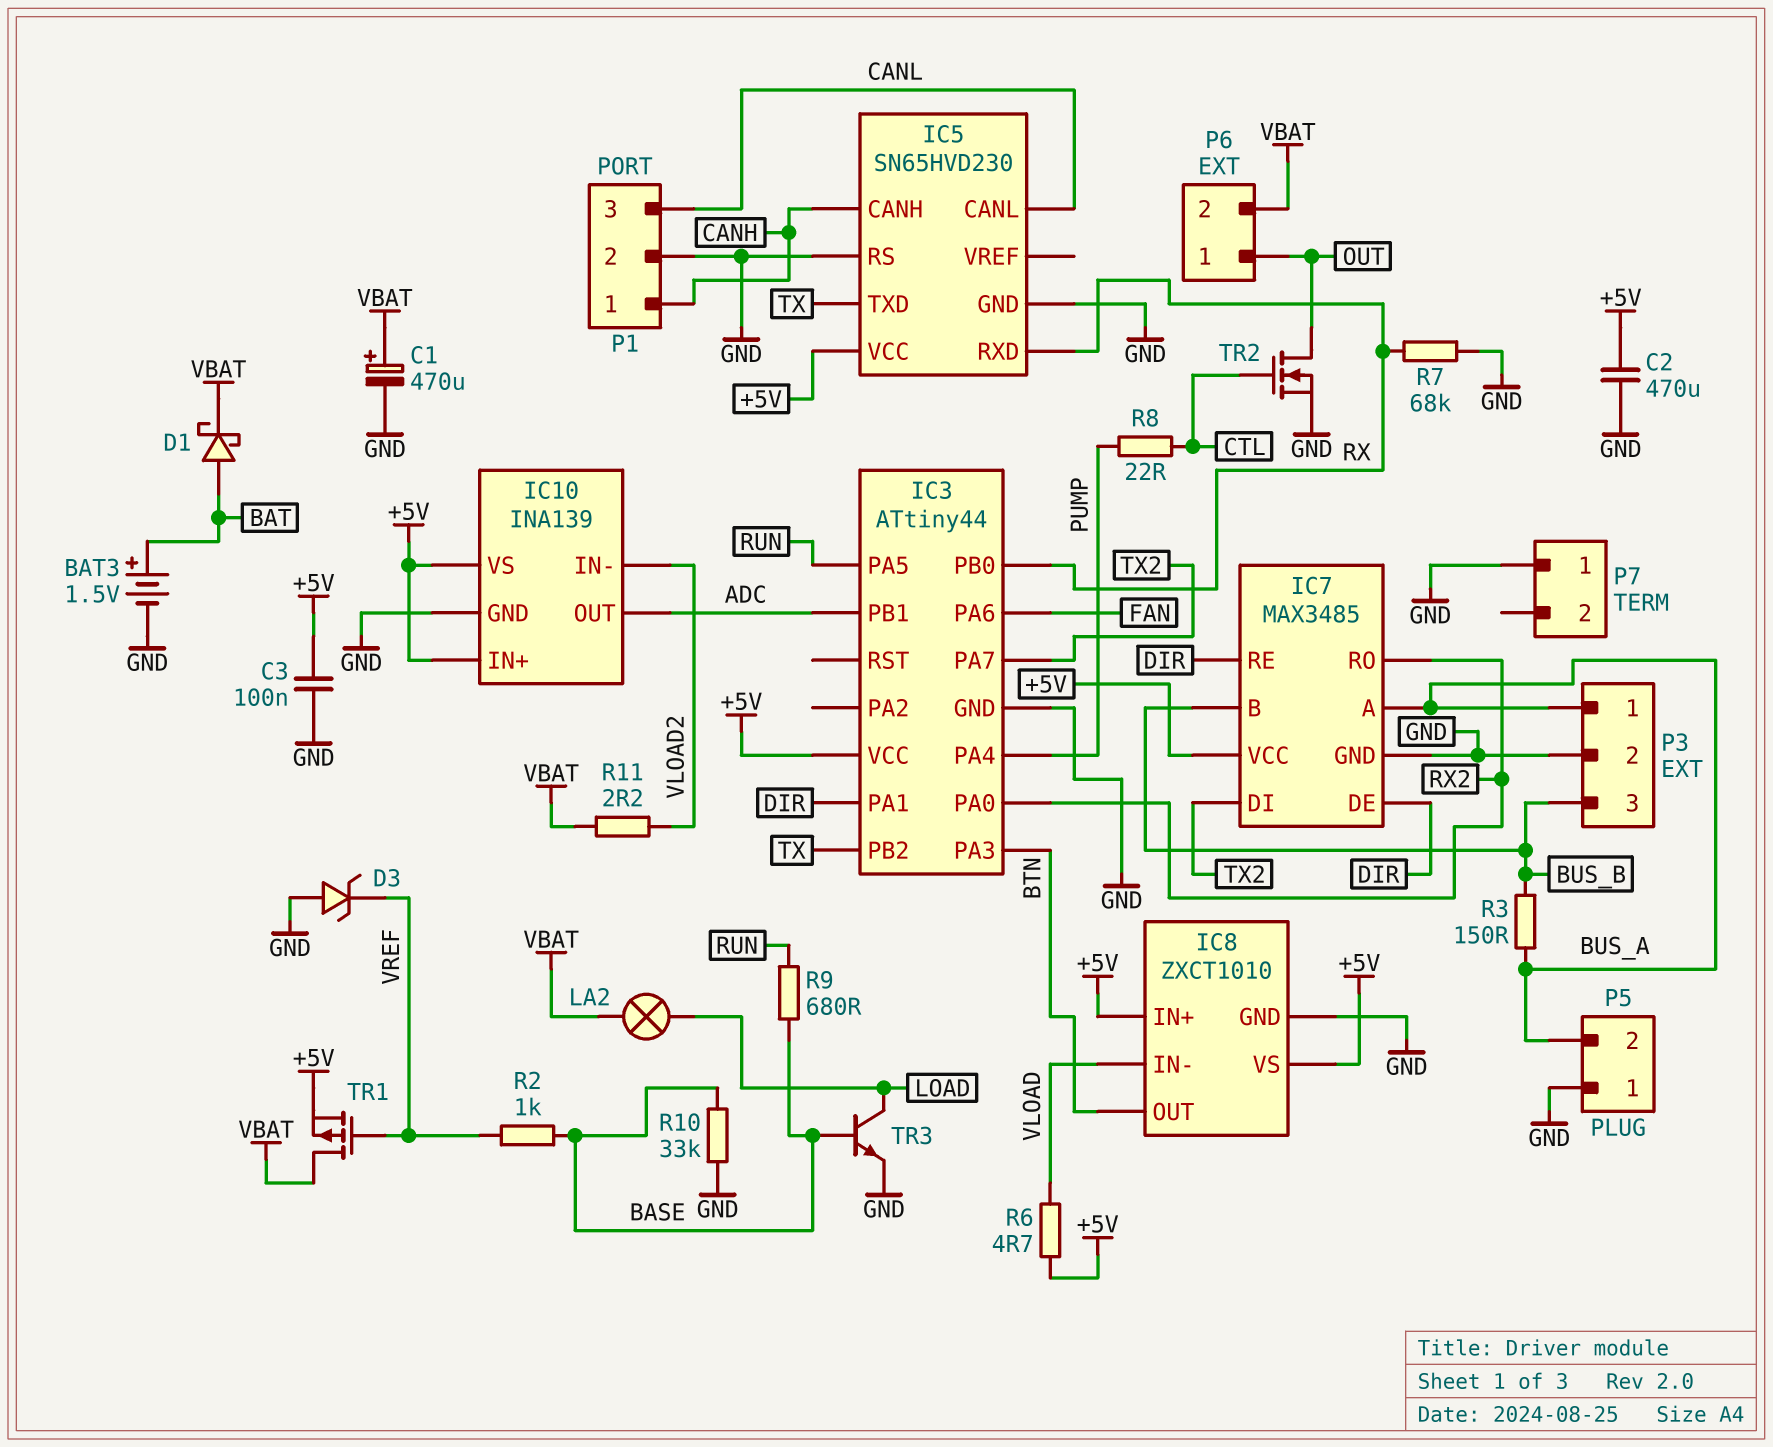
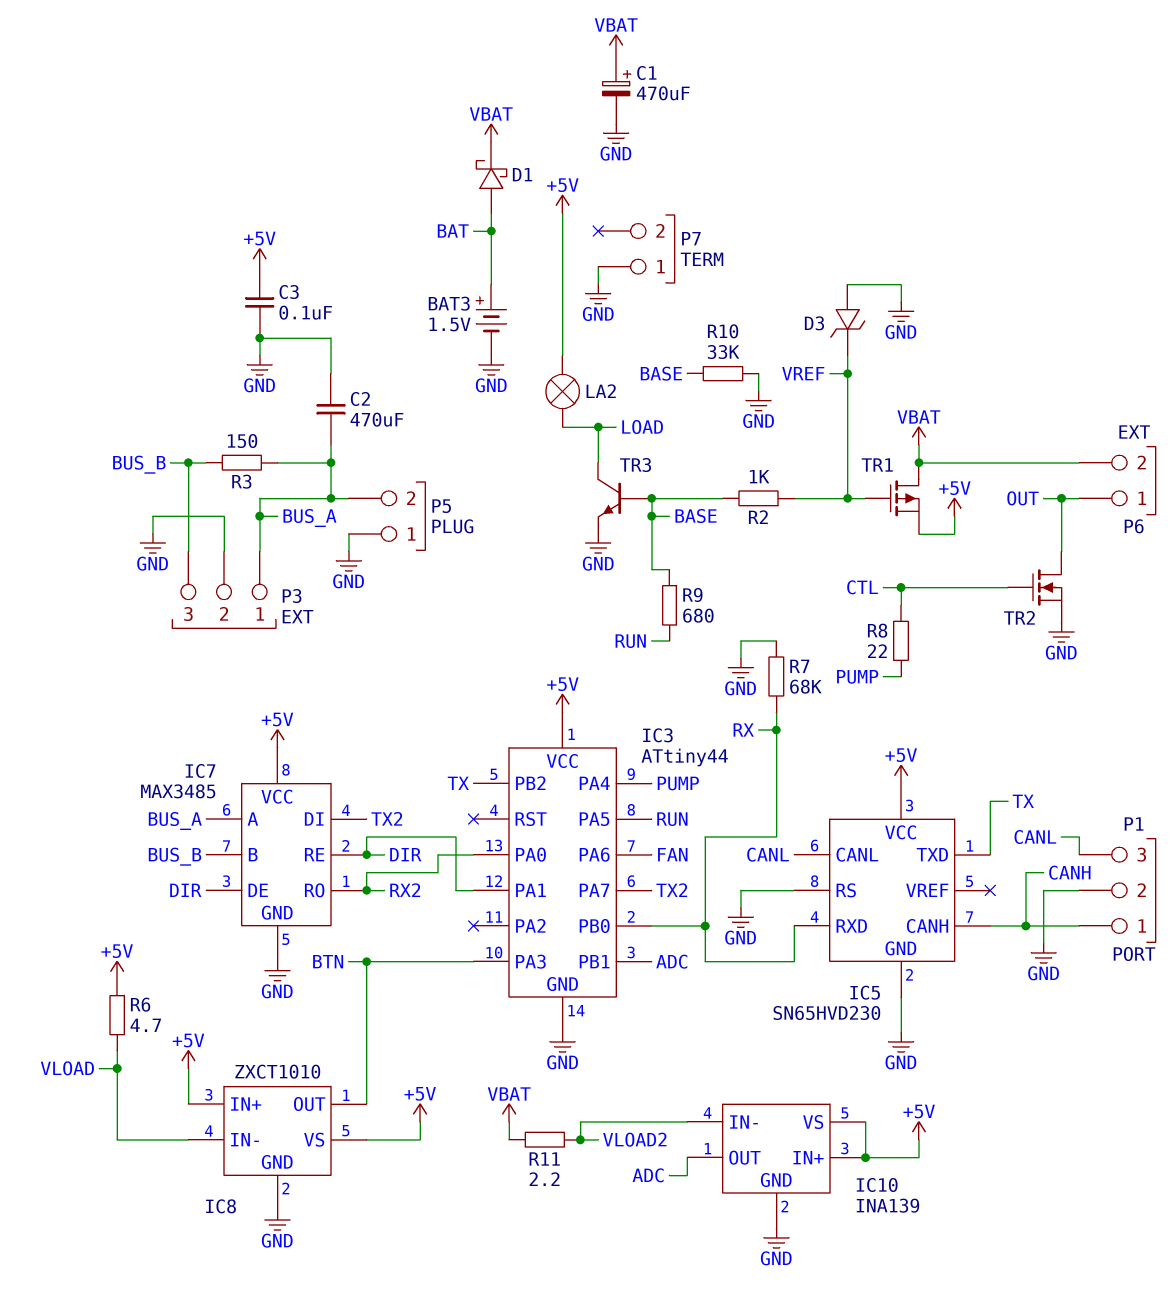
C2: 470uF (+5V, GND) -> 470uF (BUS_A, GND)
LA2: lamp (LOAD, VBAT) -> lamp (+5V, LOAD)

